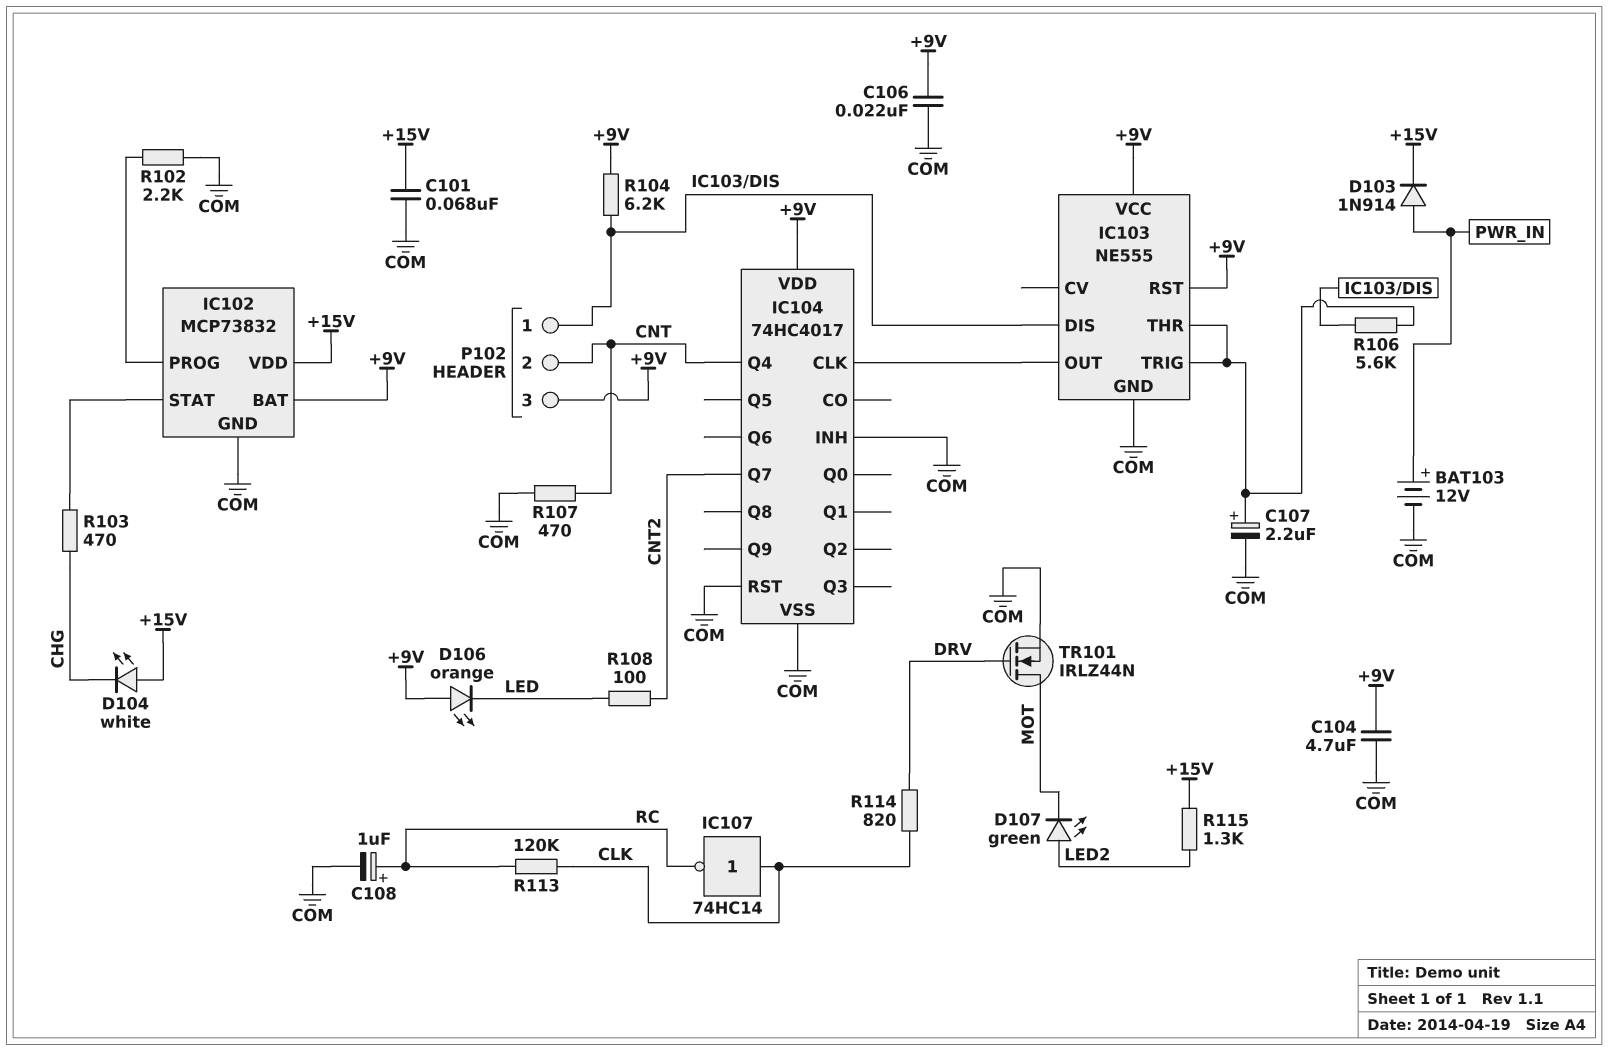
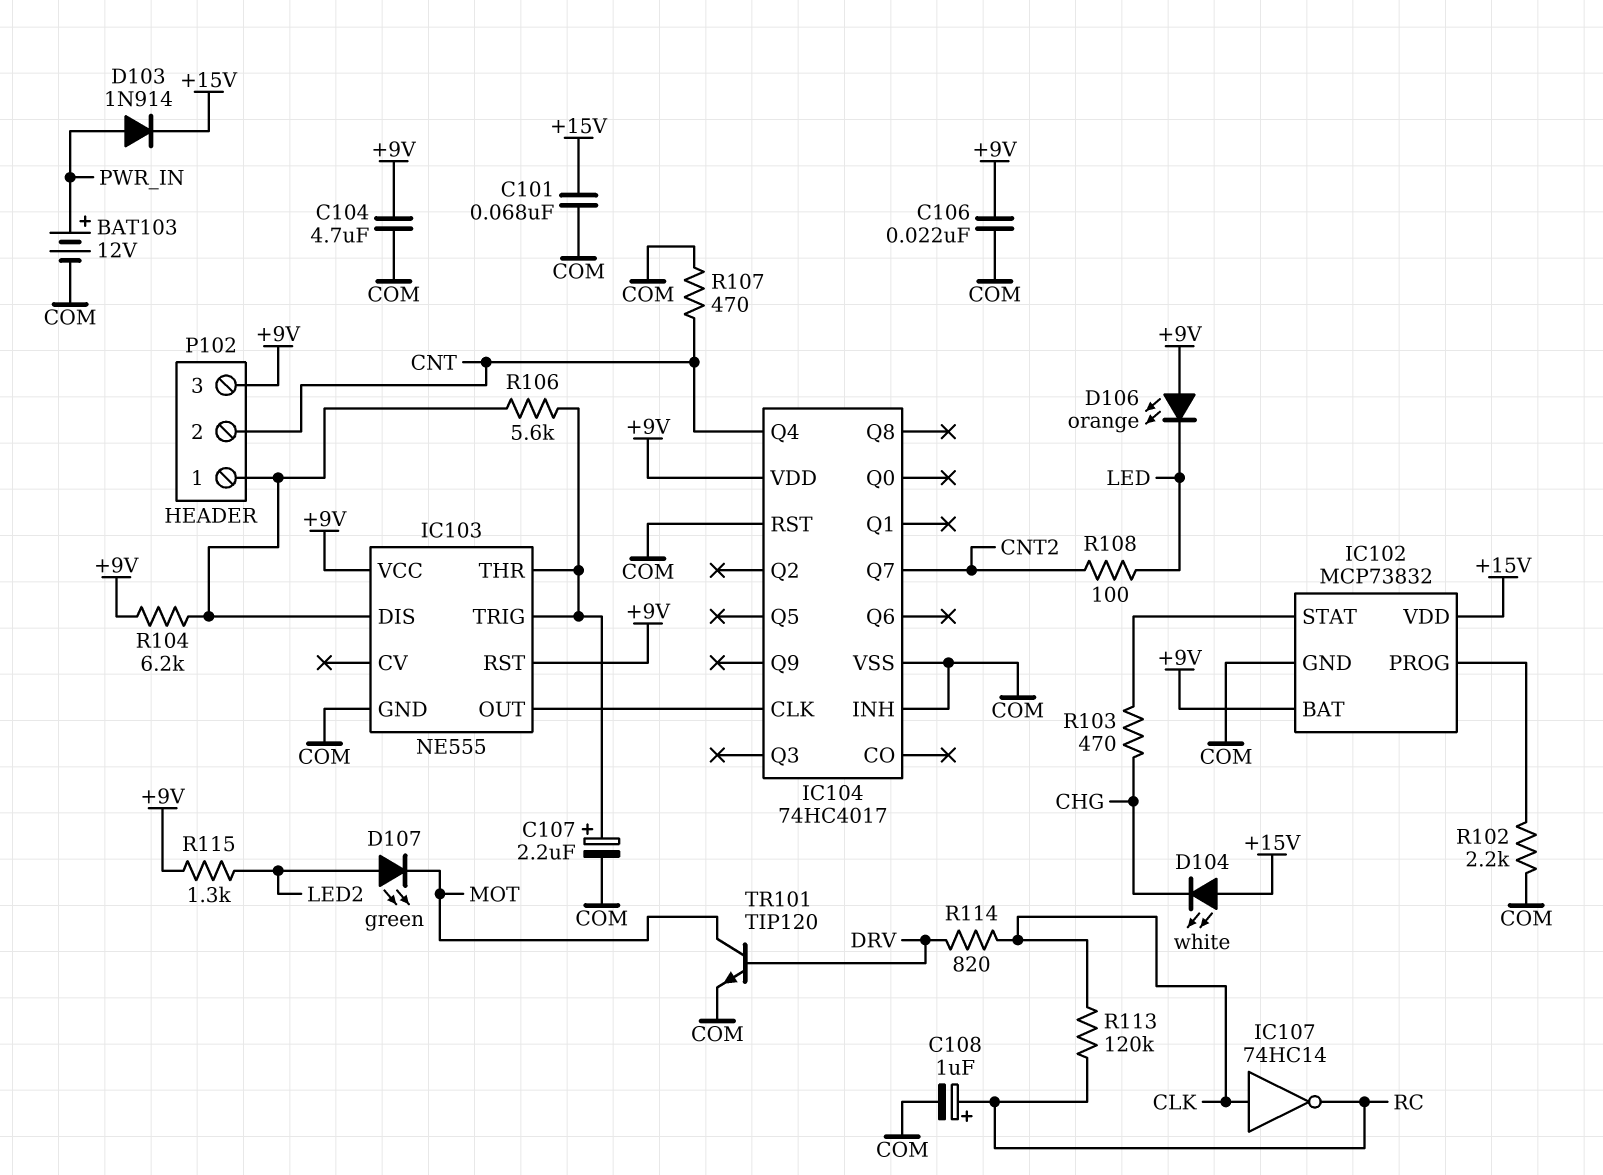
R115: 1.3k (+15V, LED2) -> 1.3k (+9V, LED2)
TR101: NMOS IRLZ44N (G DRV, D MOT, S COM) -> NPN TIP120 (B DRV, C MOT, E COM)

